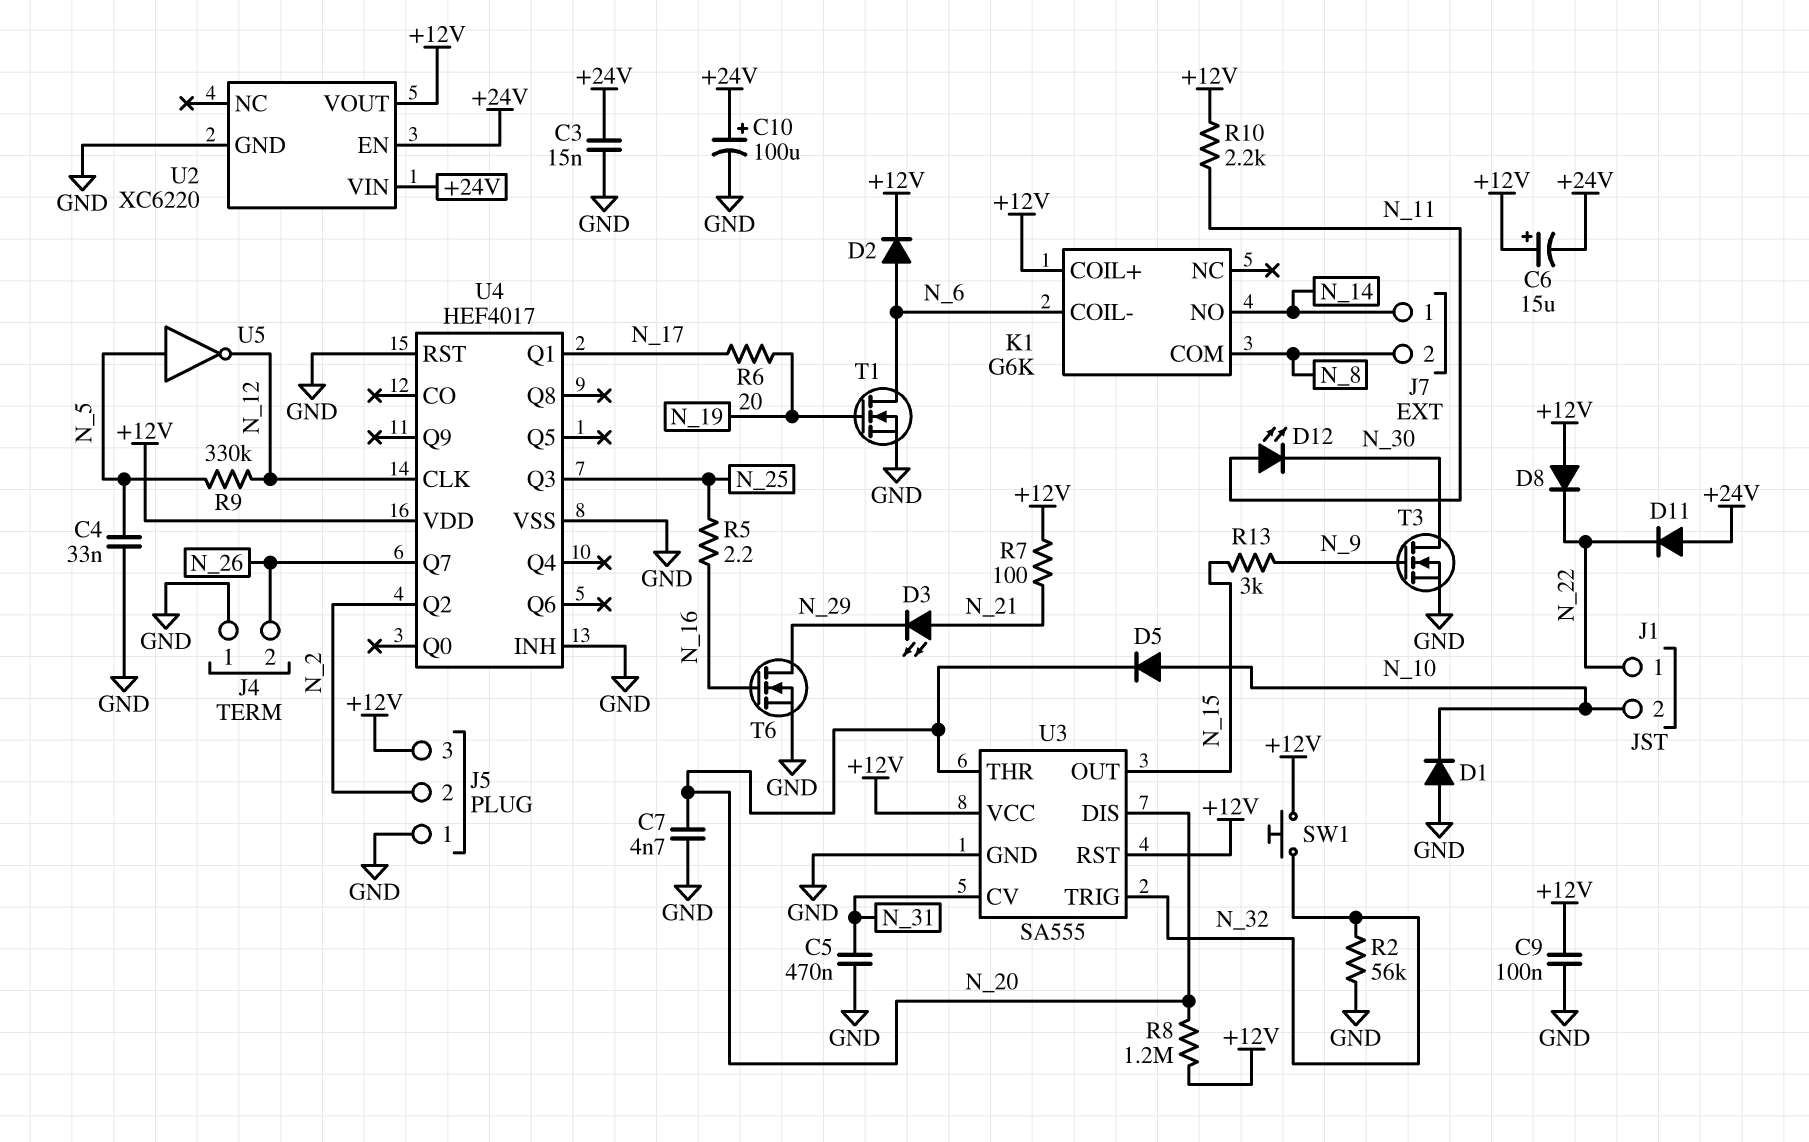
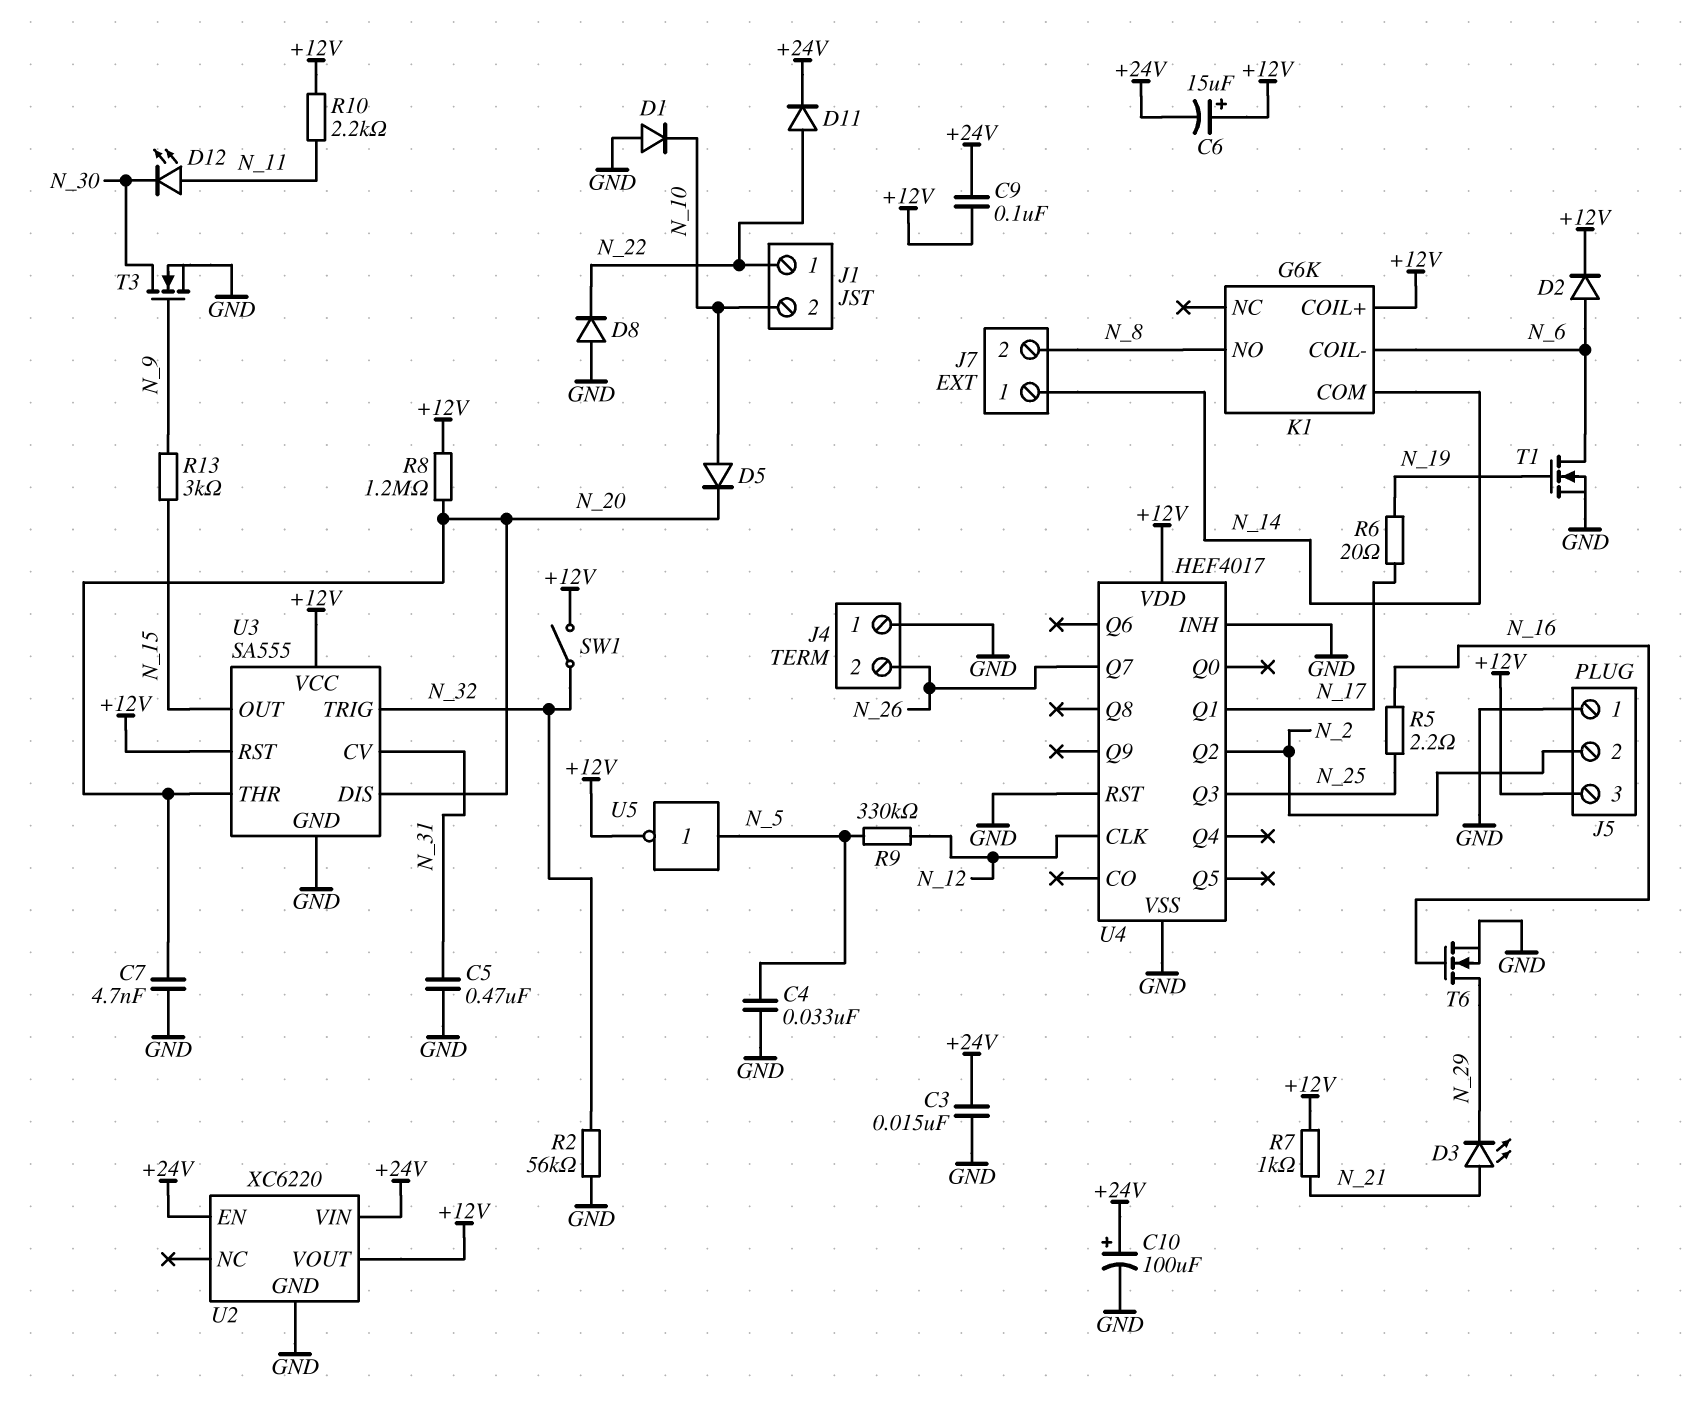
C9: 100nF (+12V, GND) -> 100nF (+12V, +24V)
D8: diode (A +12V, K N_22) -> diode (A GND, K N_22)
D11: diode (A +24V, K N_22) -> diode (A N_22, K +24V)
K1 pin COM: N_8 -> N_14
K1 pin NO: N_14 -> N_8
R7: 100 (+12V, N_21) -> 1k (+12V, N_21)
SW1: button (+12V, N_32) -> switch (+12V, N_32)
U5: NOT (in N_5, out N_12) -> NOT (in N_5, out +12V)

